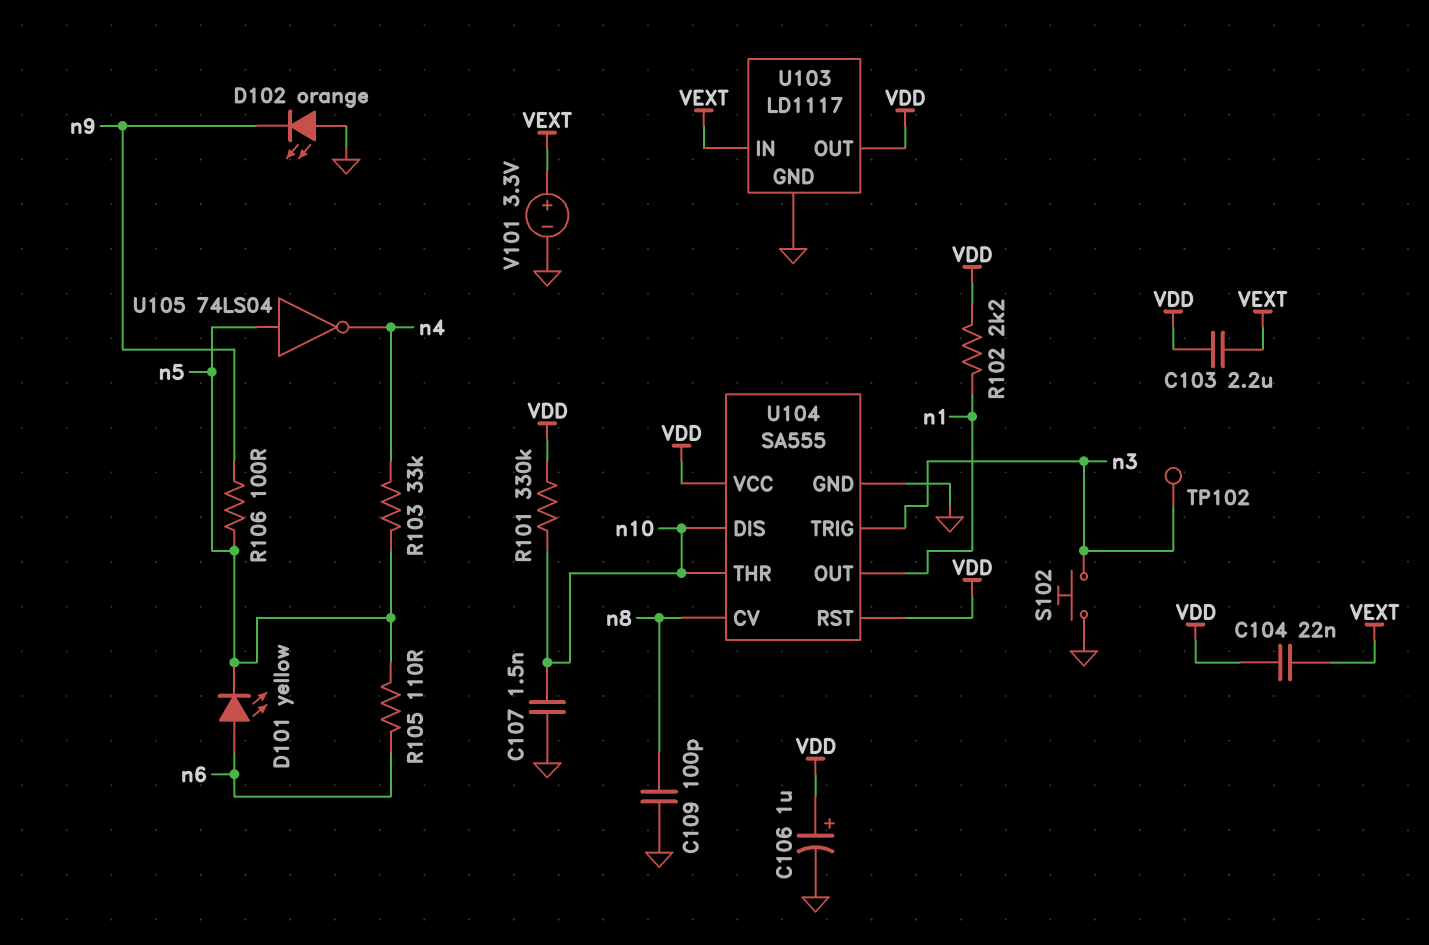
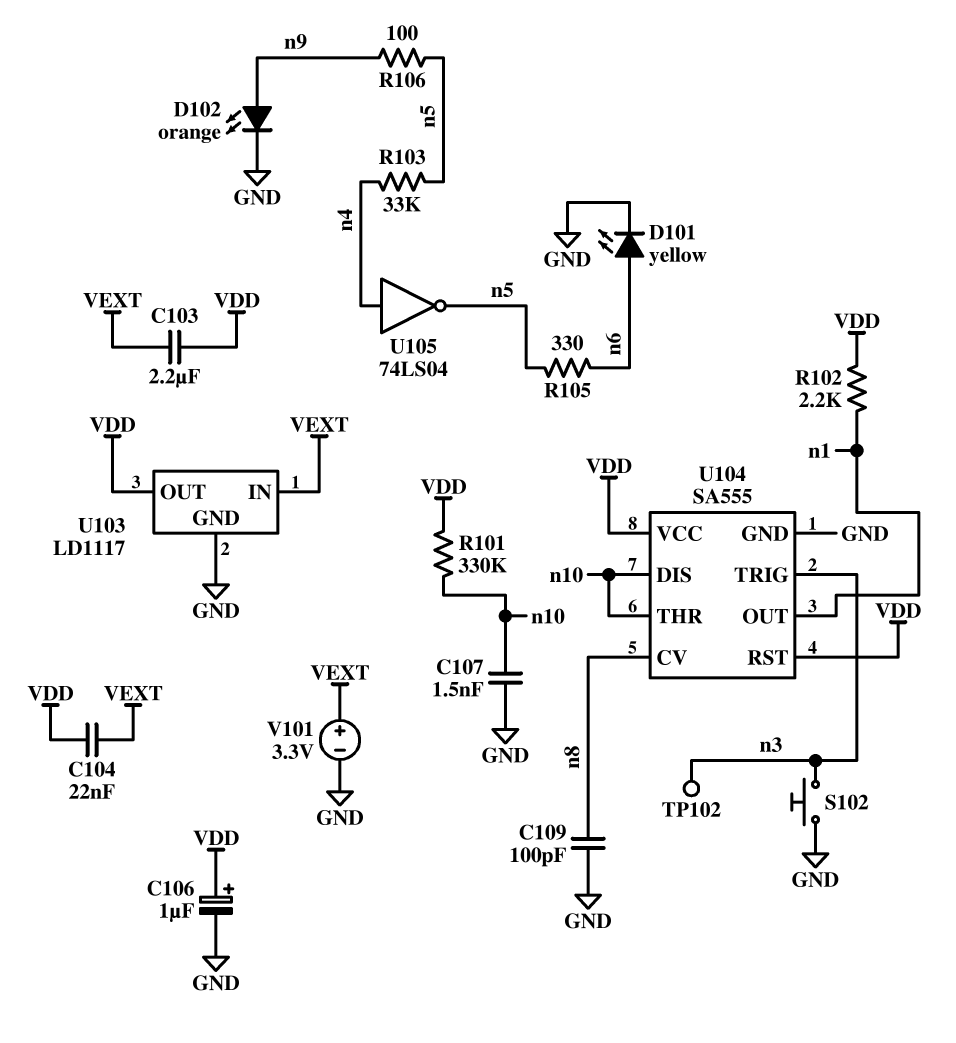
D101: LED yellow (A n6, K n5) -> LED yellow (A n6, K GND)
D102: LED orange (A GND, K n9) -> LED orange (A n9, K GND)
R105: 110 (n5, n6) -> 330 (n5, n6)
U105: NOT 74LS04 (in n5, out n4) -> NOT 74LS04 (in n4, out n5)

